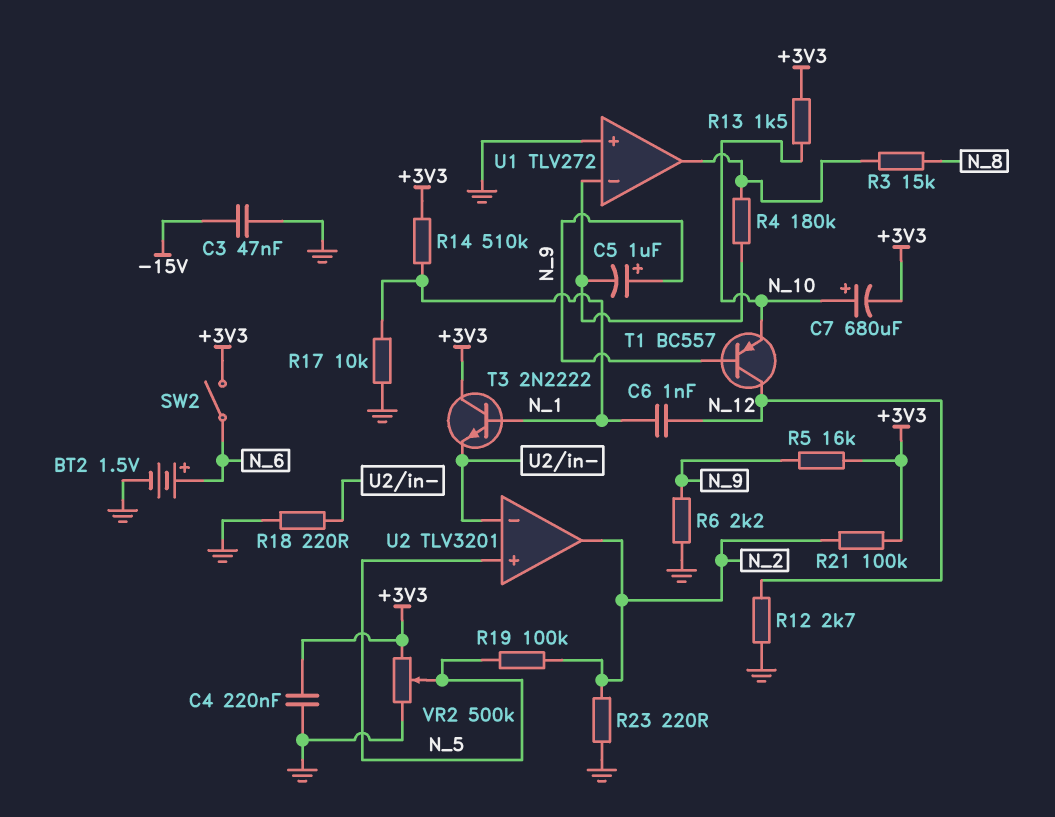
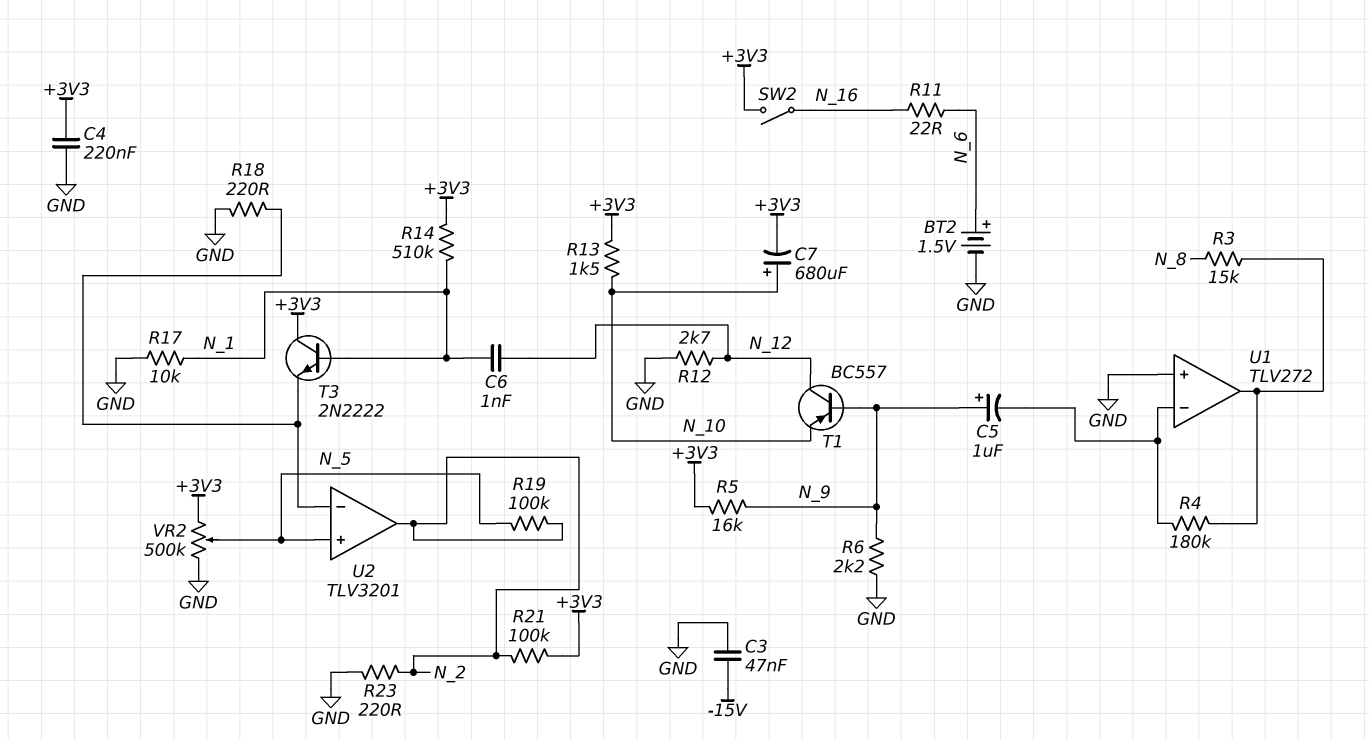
R11: none -> 22 (N_6, N_16)
SW2: switch (+3V3, N_6) -> switch (+3V3, N_16)

